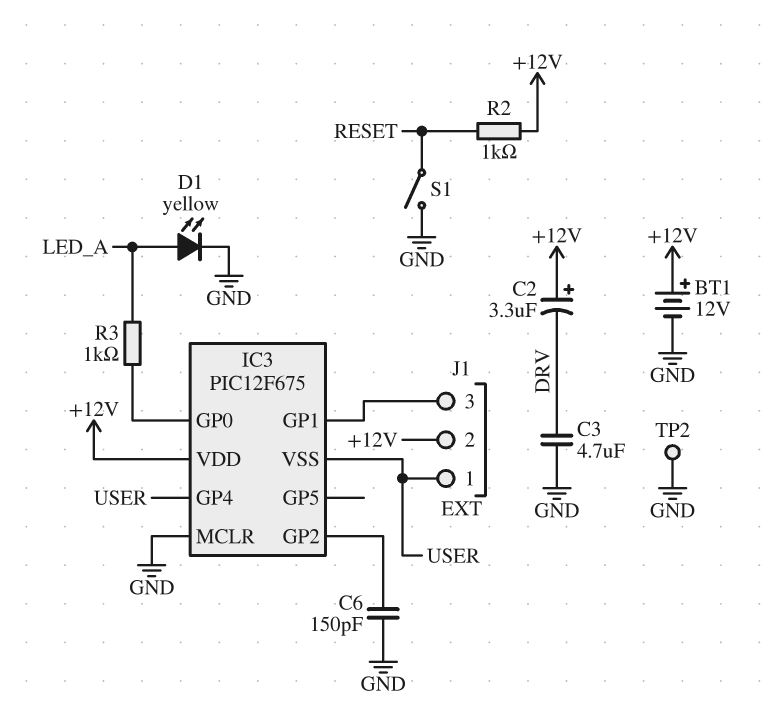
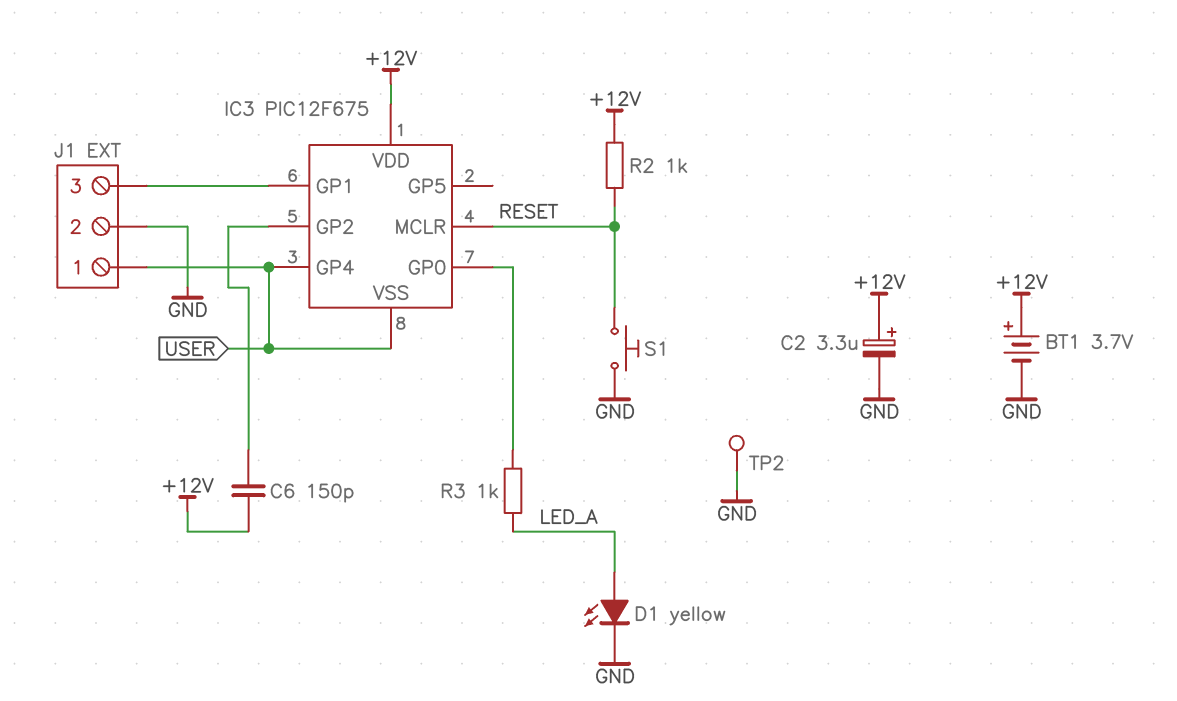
BT1: 12V (plus +12V, minus GND) -> 3.7V (plus +12V, minus GND)
C2: 3.3uF (plus +12V, minus DRV) -> 3.3uF (plus +12V, minus GND)
C3: 4.7uF (DRV, GND) -> none
C6: 150pF (GND, IC3/GP2) -> 150pF (+12V, IC3/GP2)
IC3 pin MCLR: GND -> RESET
J1 pin 2: +12V -> GND
S1: switch (GND, RESET) -> button (GND, RESET)

